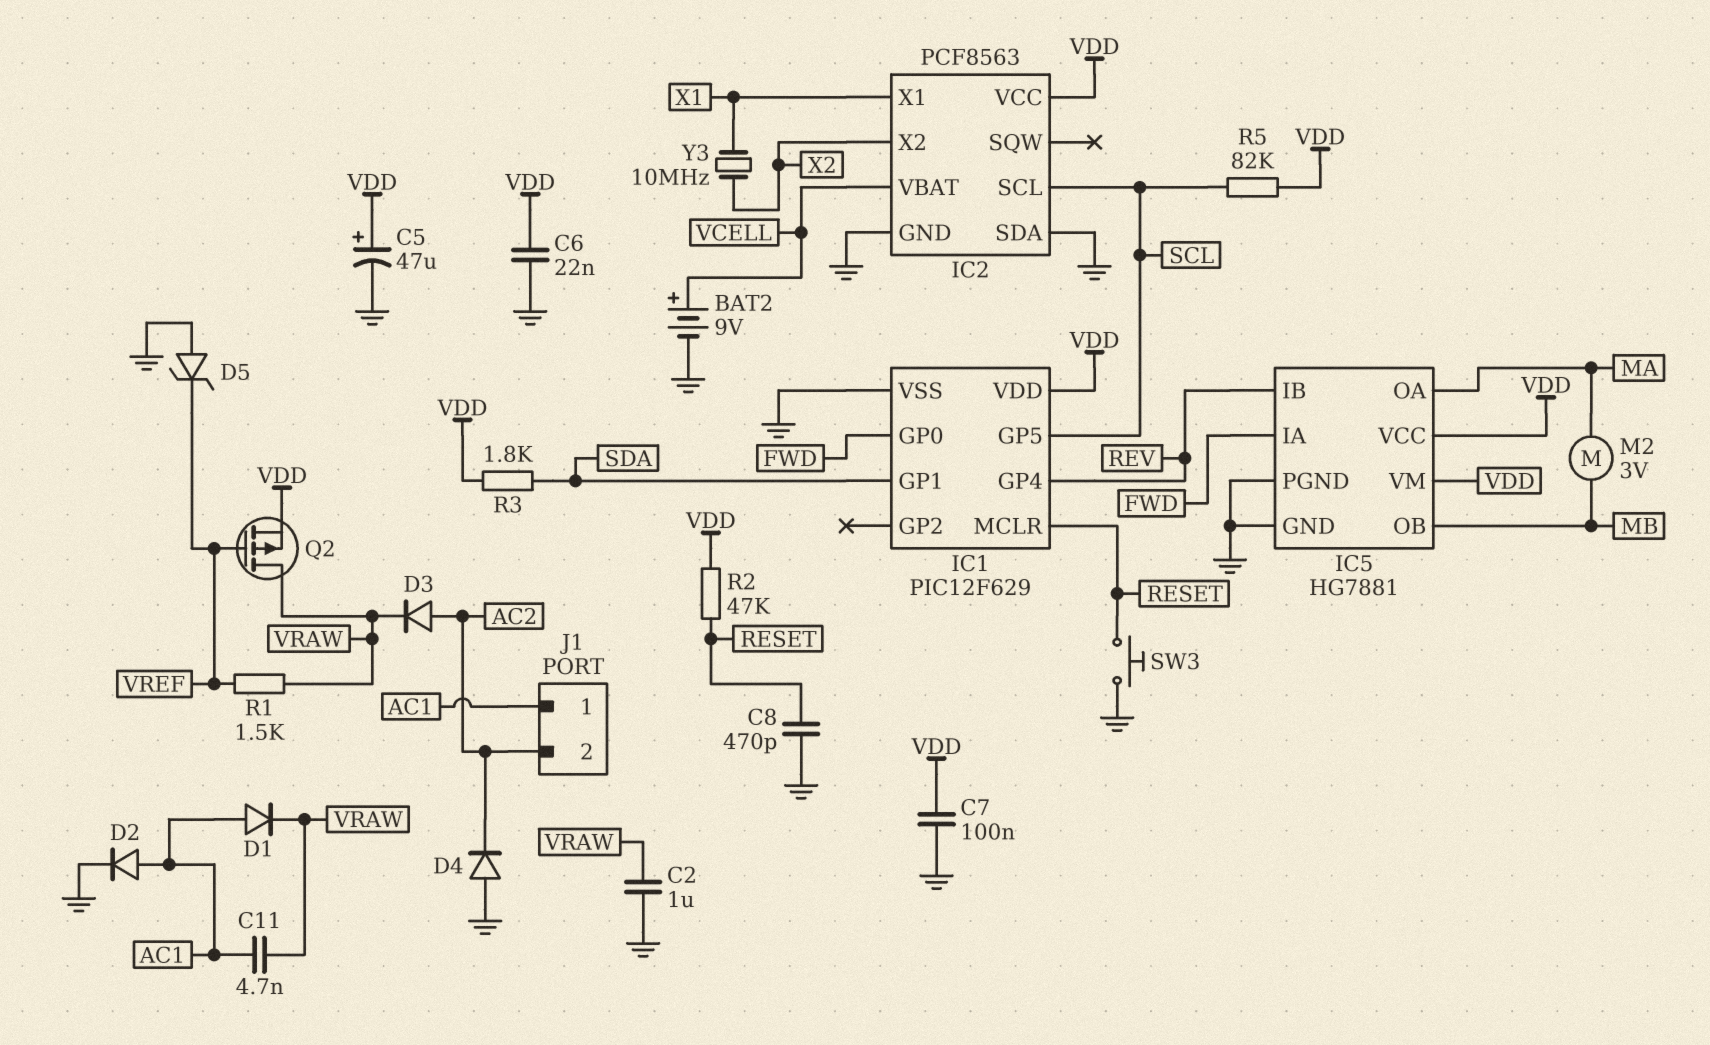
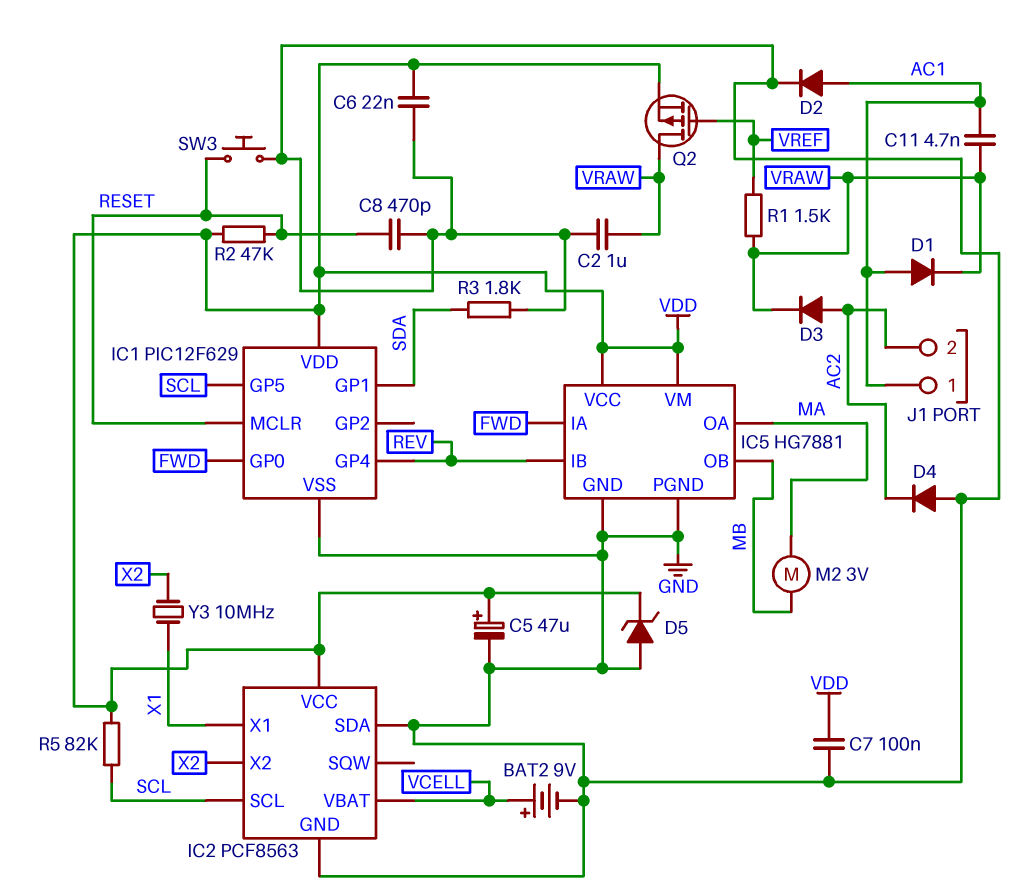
D5: zener (A GND, K VREF) -> zener (A GND, K VDD)
R3: 1.8k (SDA, VDD) -> 1.8k (GND, SDA)

